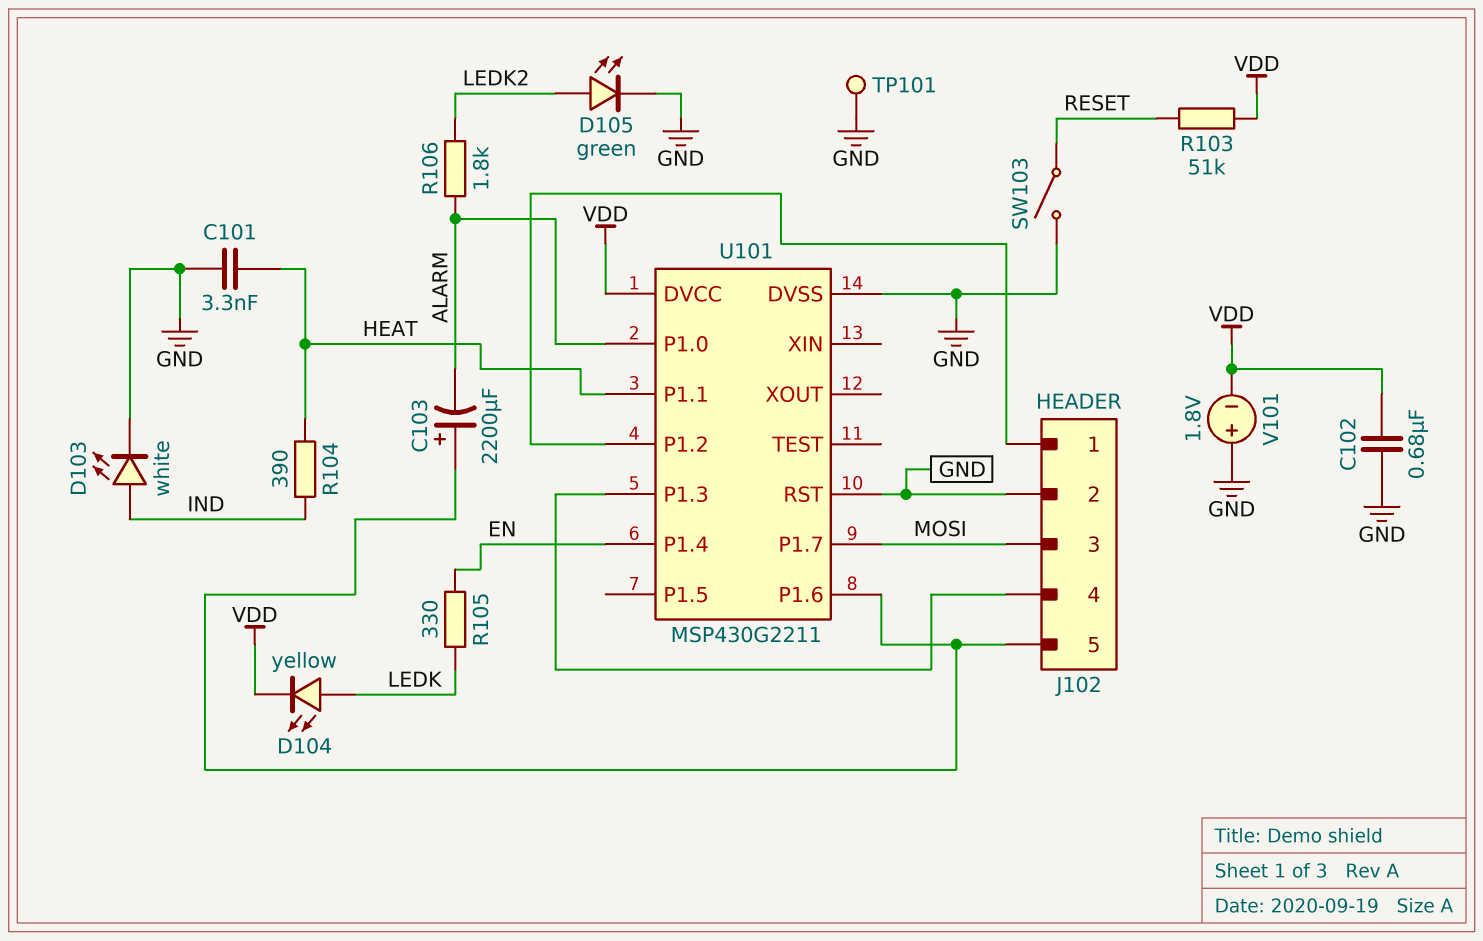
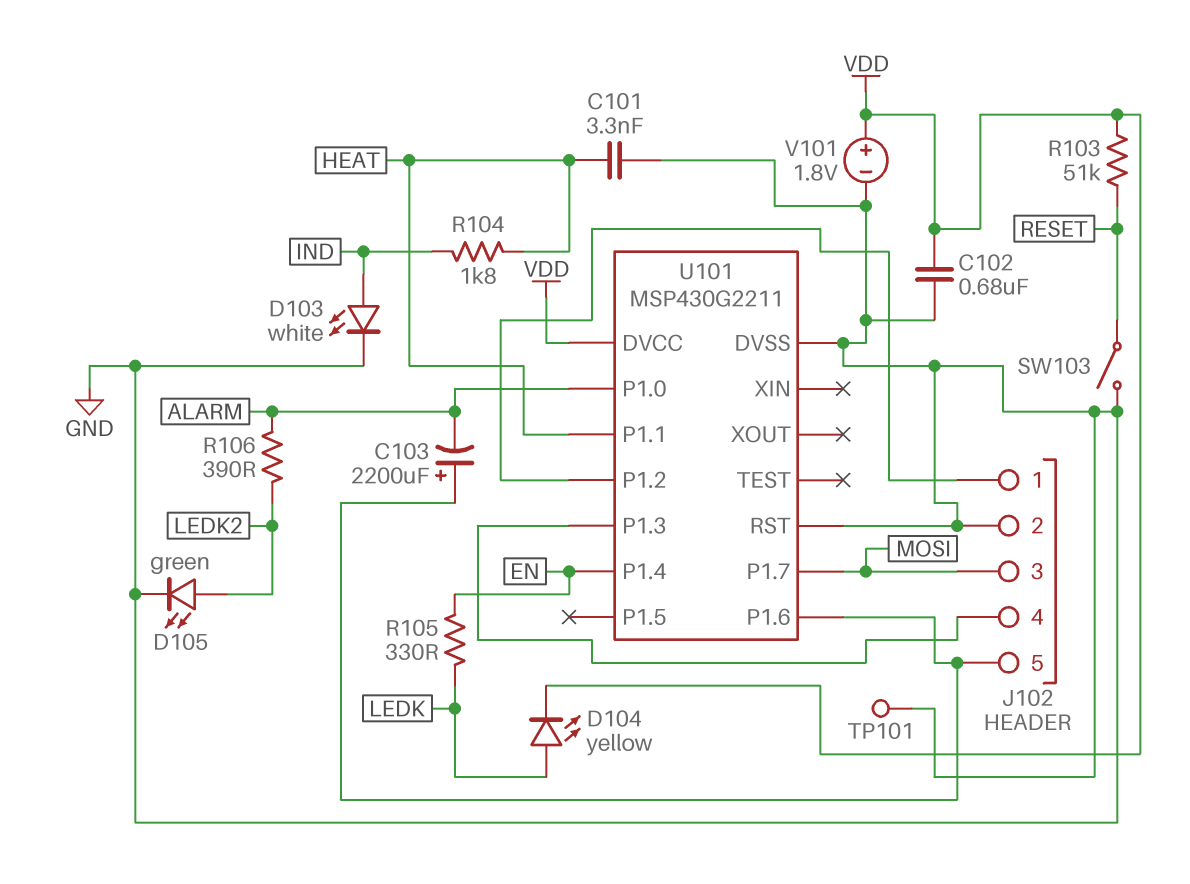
R104: 390 (HEAT, IND) -> 1.8k (HEAT, IND)
R106: 1.8k (ALARM, LEDK2) -> 390 (ALARM, LEDK2)
V101: 1.8V (plus GND, minus VDD) -> 1.8V (plus VDD, minus GND)

